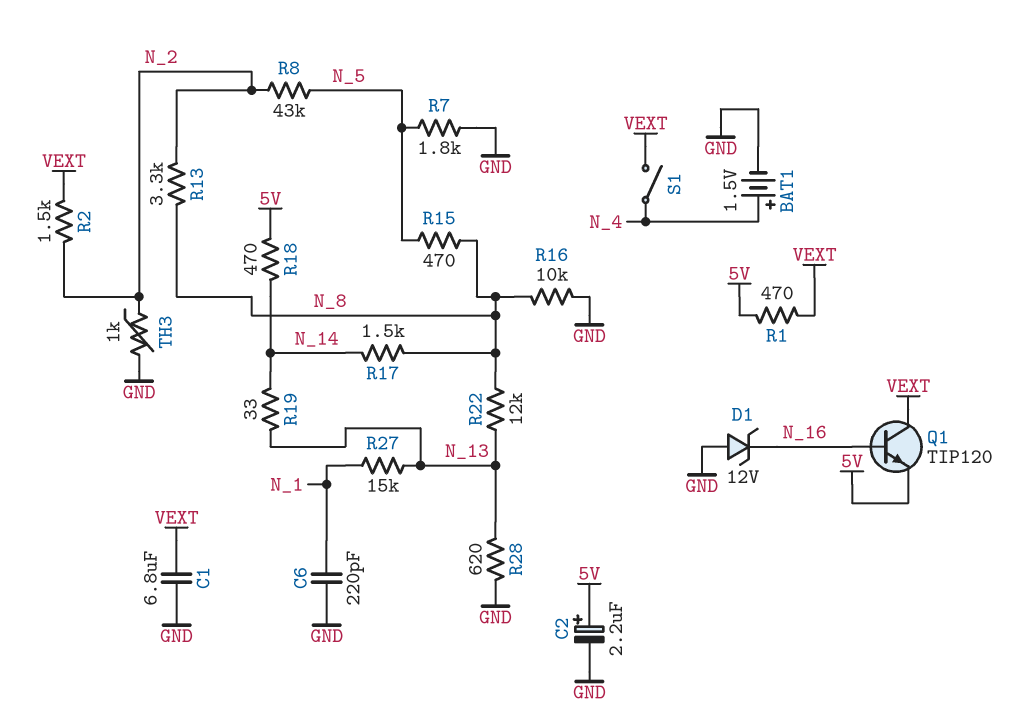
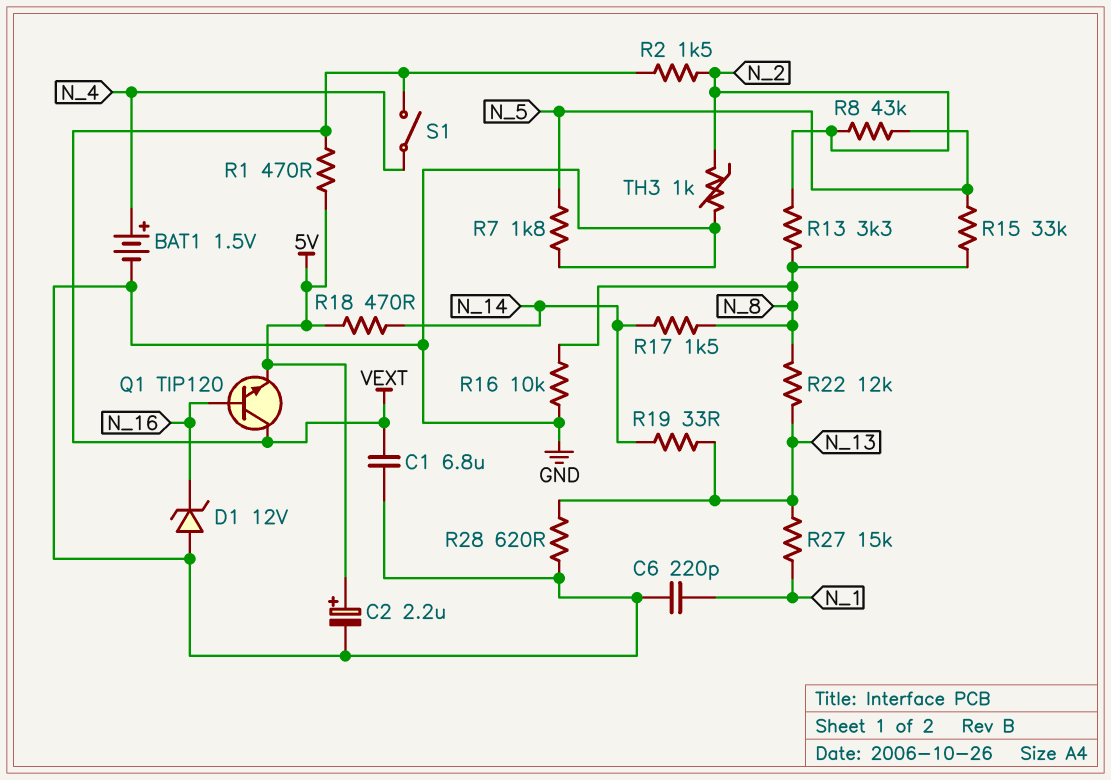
R15: 470 (N_5, N_8) -> 33k (N_5, N_8)

